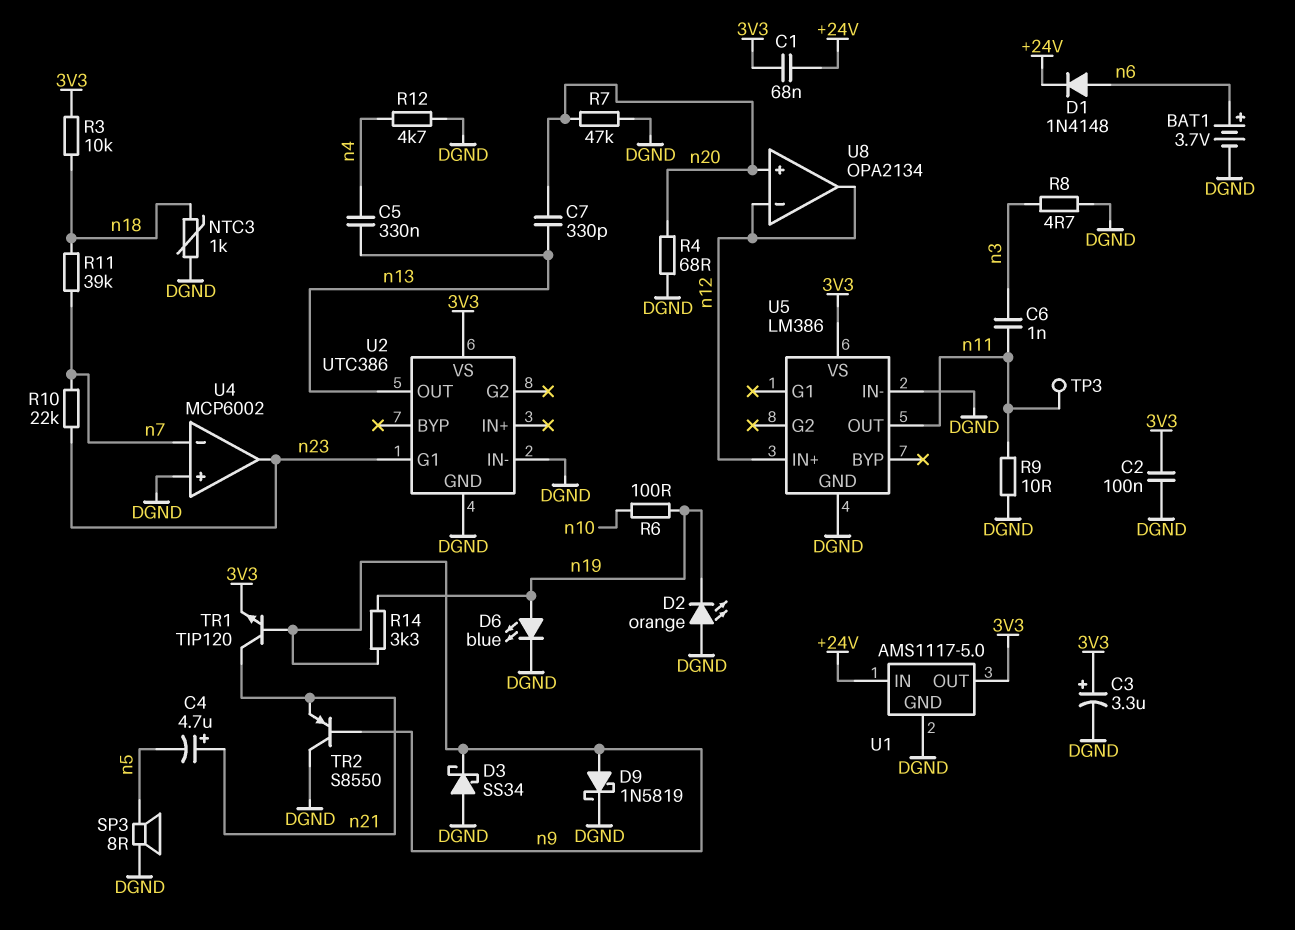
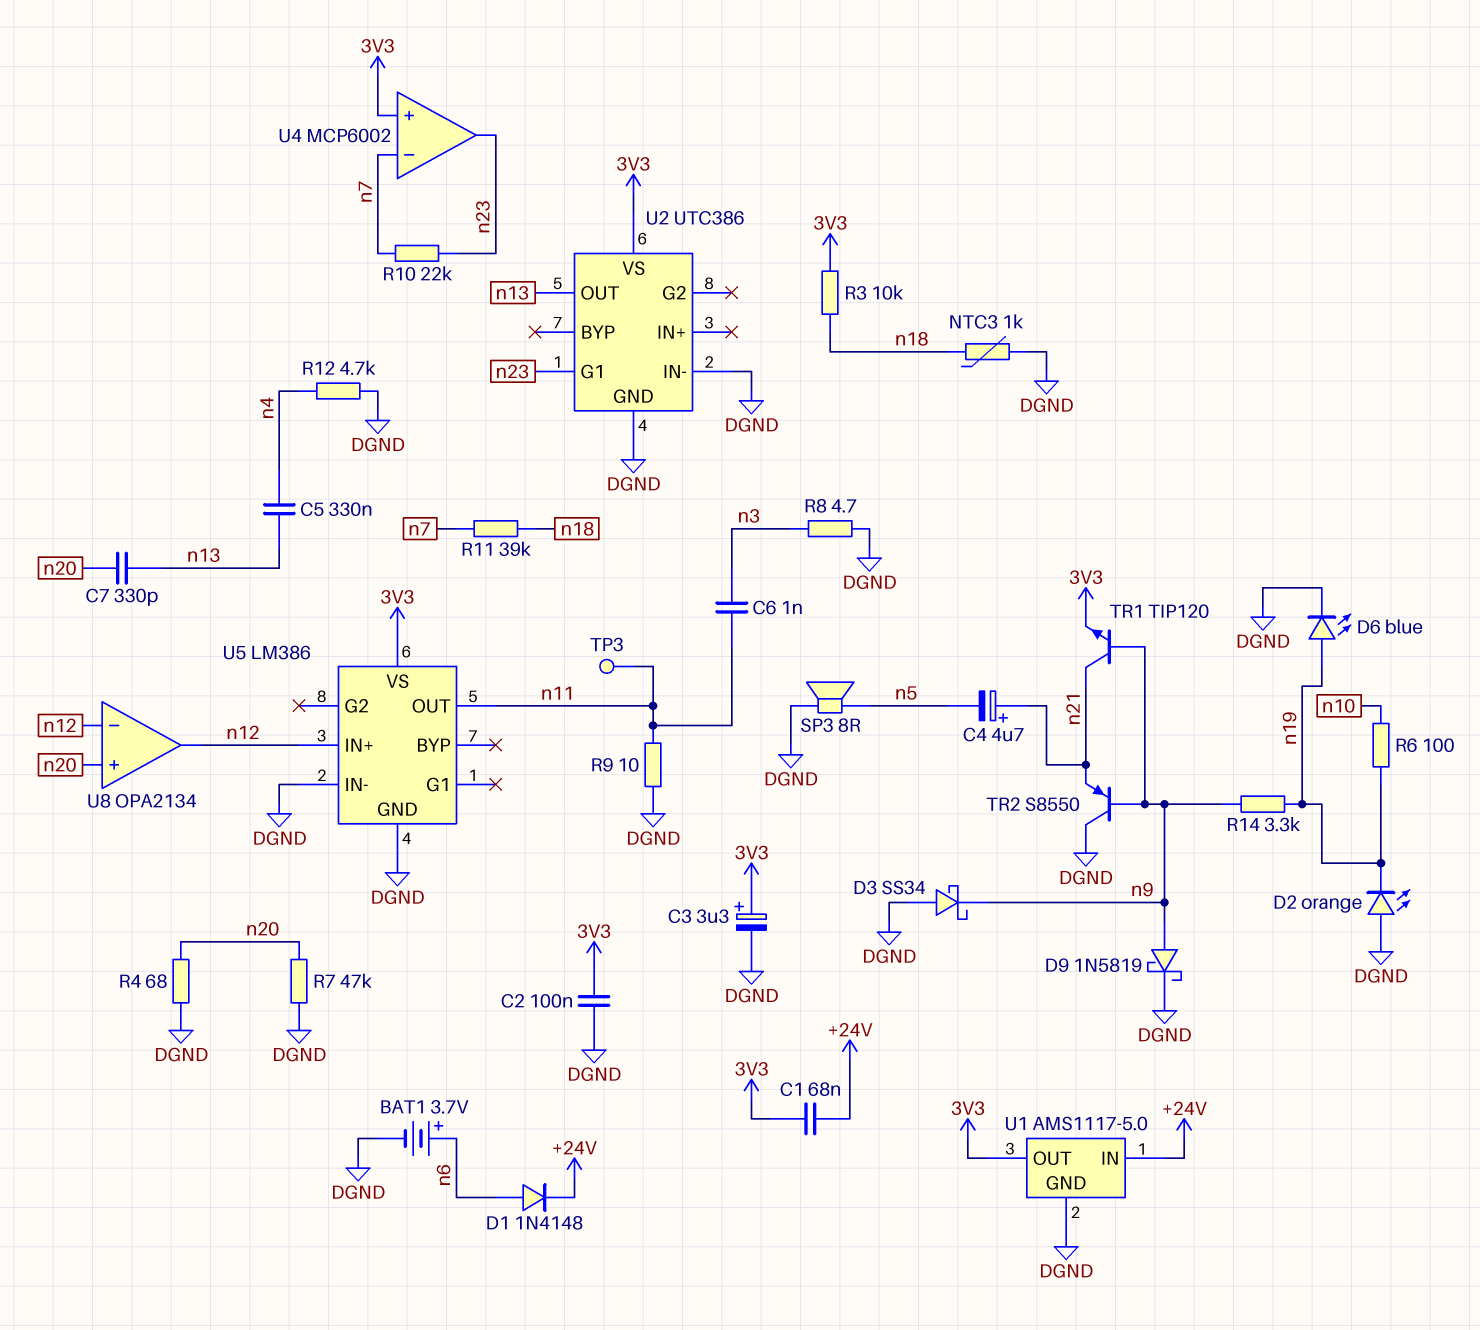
U4 pin in+: DGND -> 3V3

